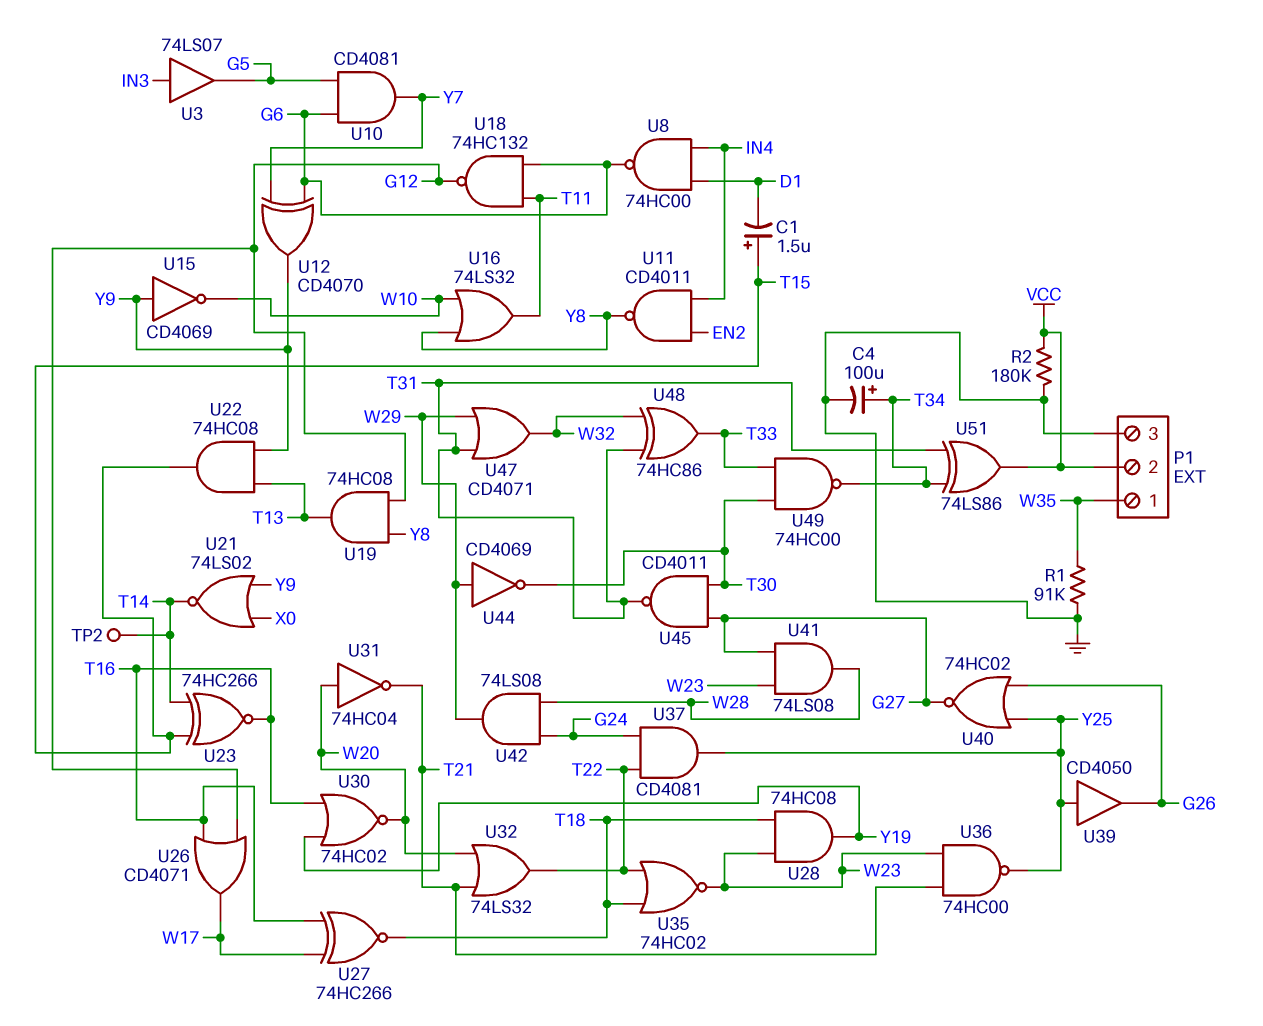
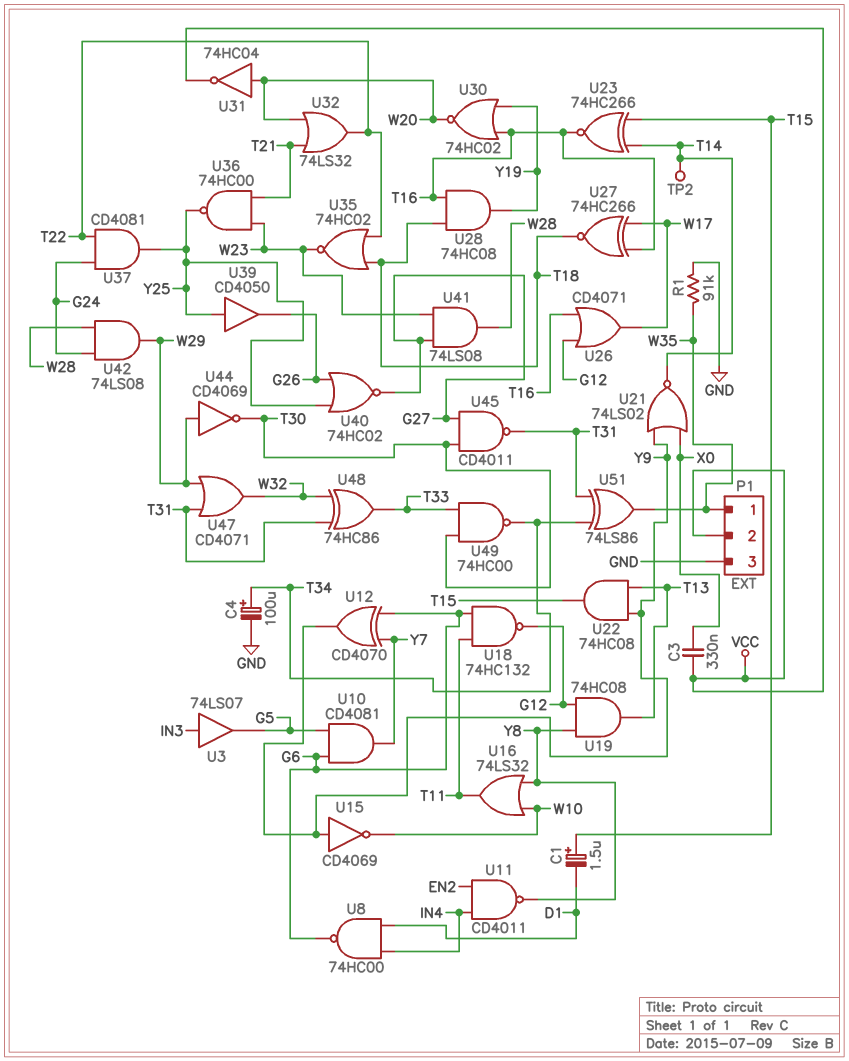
C3: none -> 330nF (VCC, X0)
R2: 180k (GND, VCC) -> none
U28: AND 74HC08 (in T18, in W23, out Y19) -> AND 74HC08 (in T16, in T18, out Y19)
U31: NOT 74HC04 (in W20, out T21) -> NOT 74HC04 (in W20, out VCC)
U51: XOR 74LS86 (in T31, in T34, out VCC) -> XOR 74LS86 (in T31, in T34, out W35)

